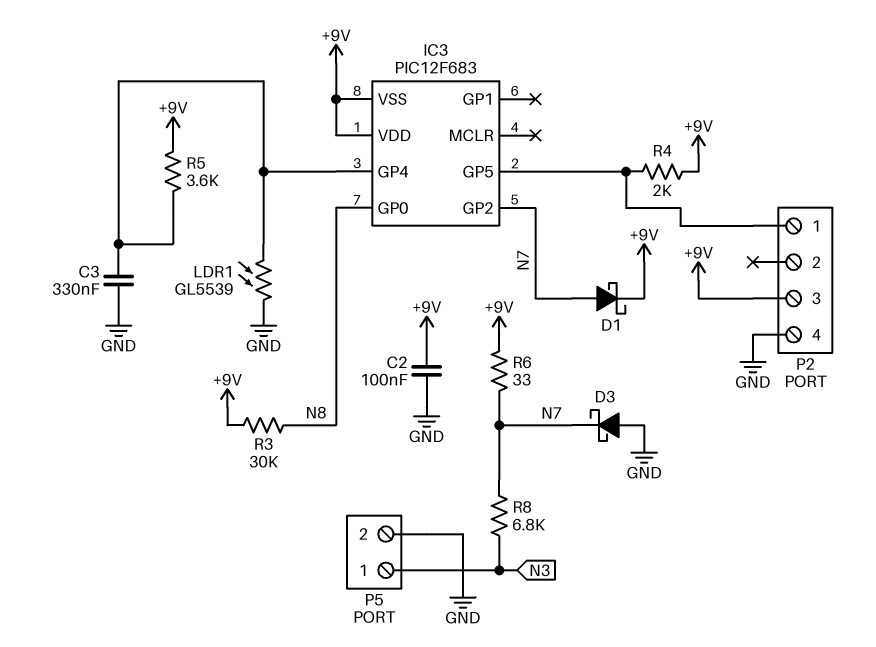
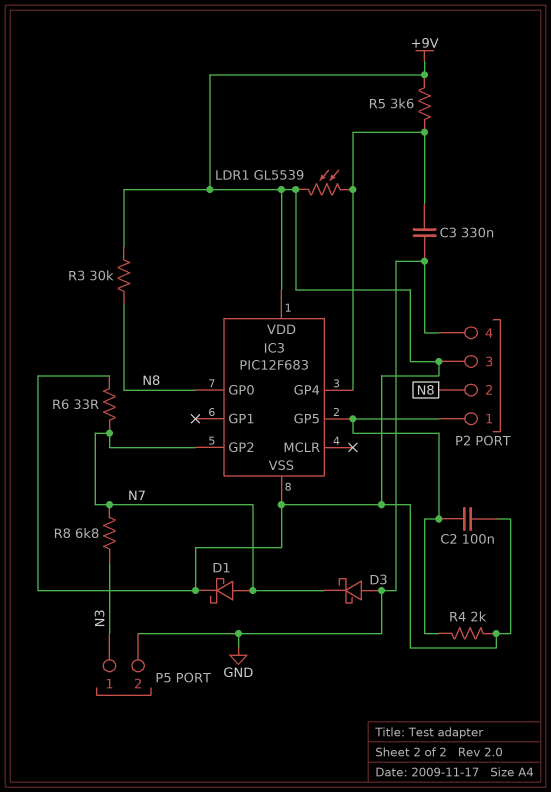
C2: 100nF (+9V, GND) -> 100nF (+9V, IC3/GP5)
LDR1: GL5539 (GND, IC3/GP4) -> GL5539 (+9V, IC3/GP4)
P2 pin 2: none -> N8

